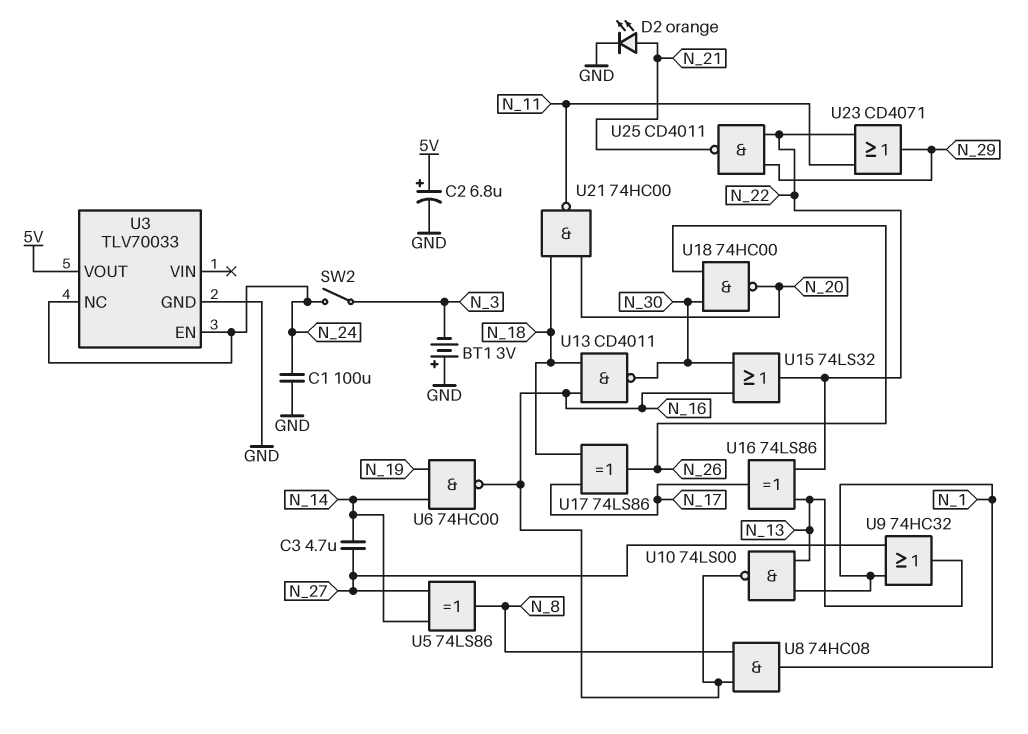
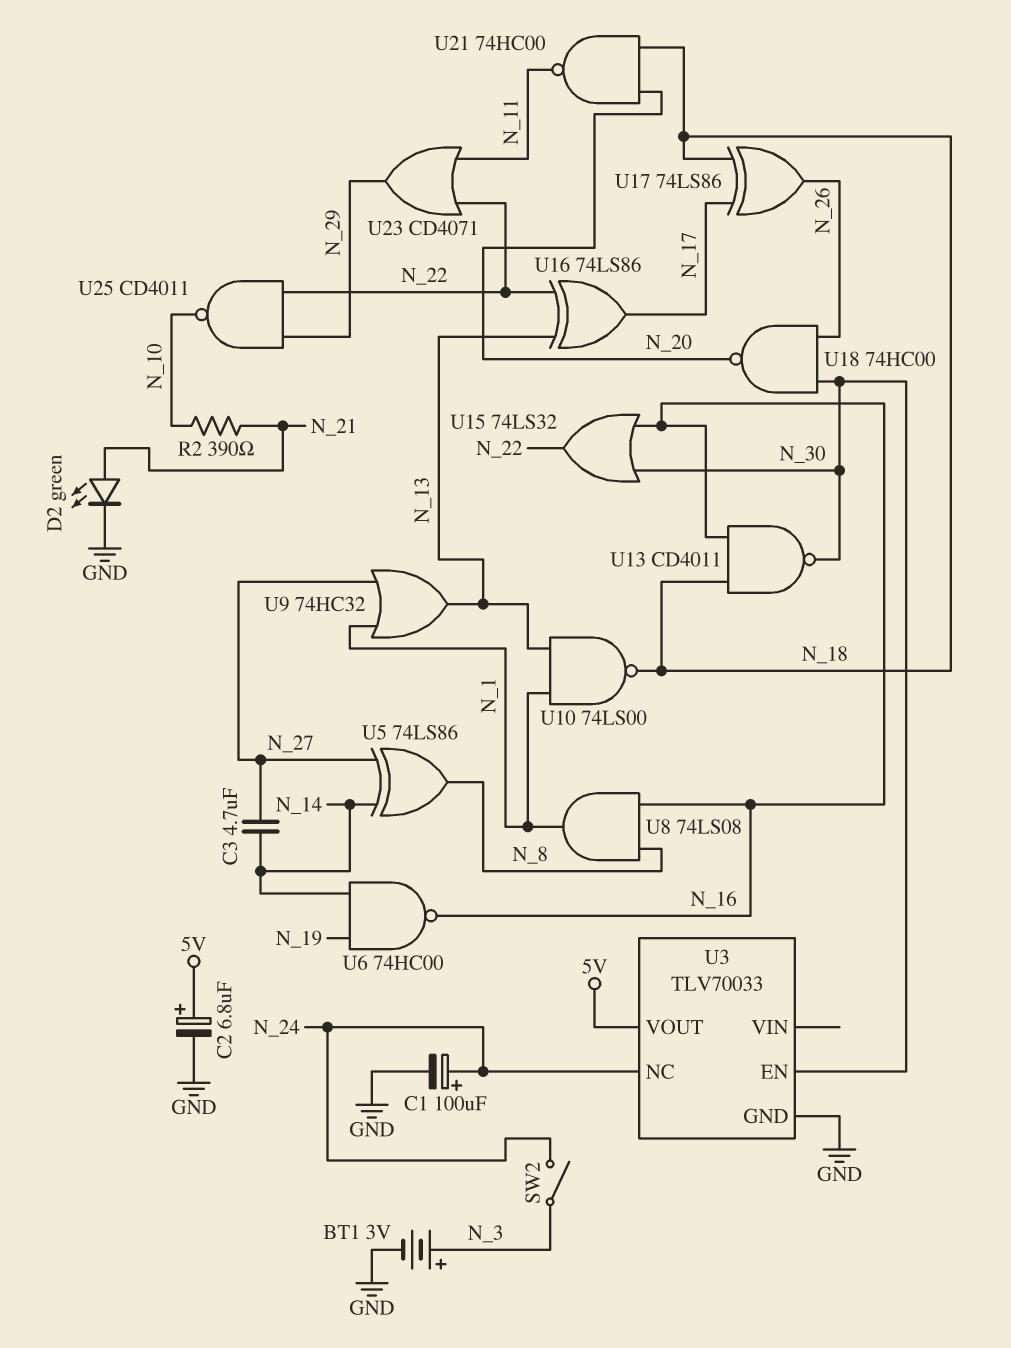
BT1: 3V (plus GND, minus N_3) -> 3V (plus N_3, minus GND)
C1: 100uF (GND, N_24) -> 100uF (plus N_24, minus GND)
D2: LED orange (A N_21, K GND) -> LED green (A N_21, K GND)
R2: none -> 390 (N_10, N_21)
U3 pin EN: N_24 -> N_30
U8: AND 74HC08 (in N_8, in N_16, out N_1) -> AND 74LS08 (in N_8, in N_16, out N_1)
U10: NAND 74LS00 (in N_1, in N_13, out N_16) -> NAND 74LS00 (in N_1, in N_13, out N_18)
U25: NAND CD4011 (in N_22, in N_29, out N_21) -> NAND CD4011 (in N_22, in N_29, out N_10)

